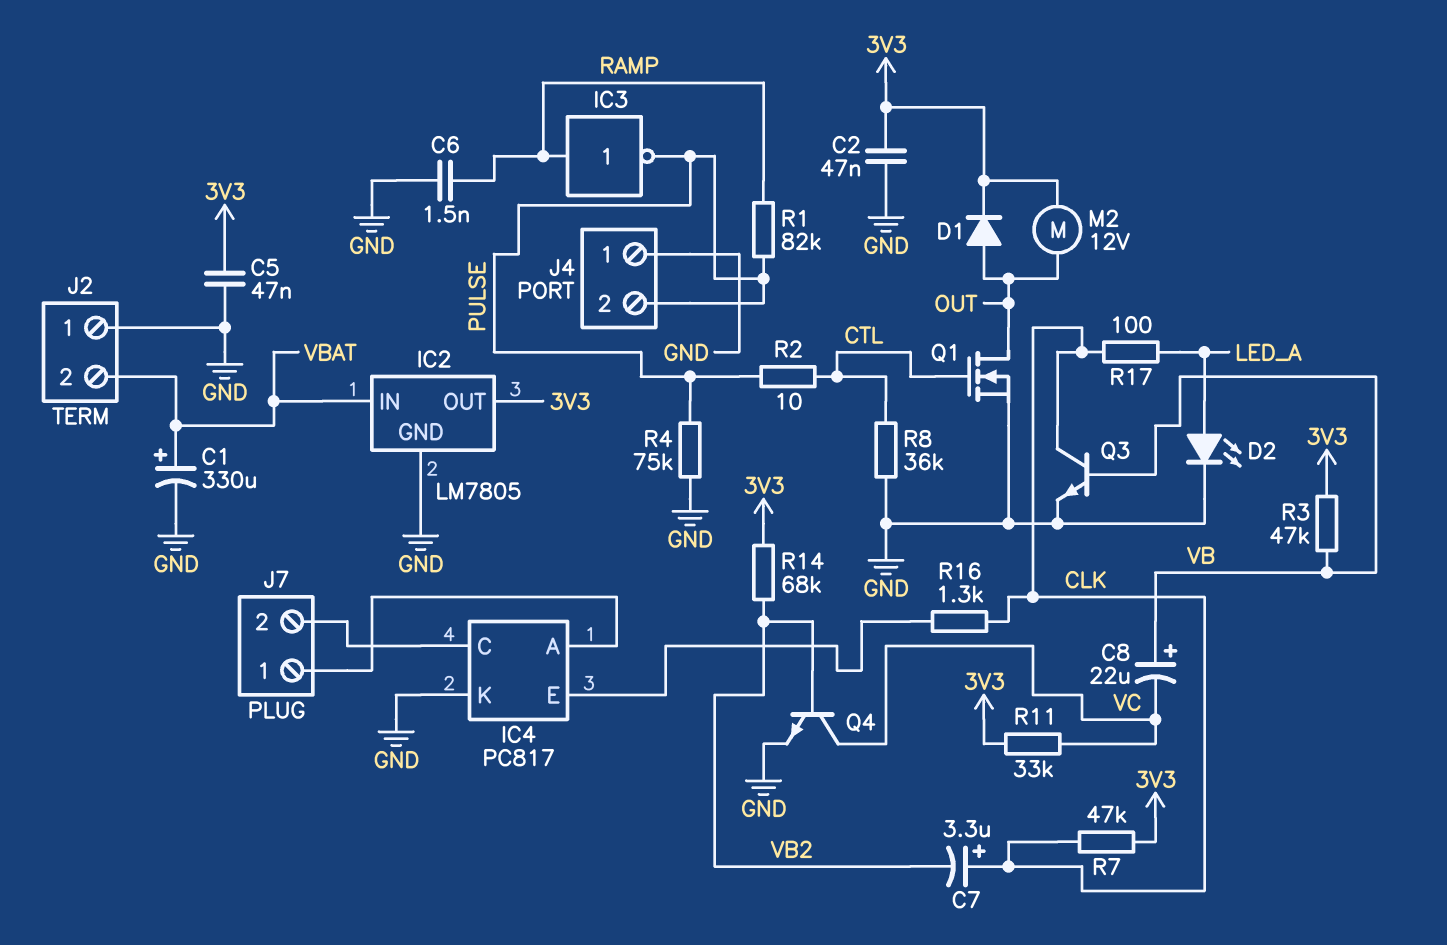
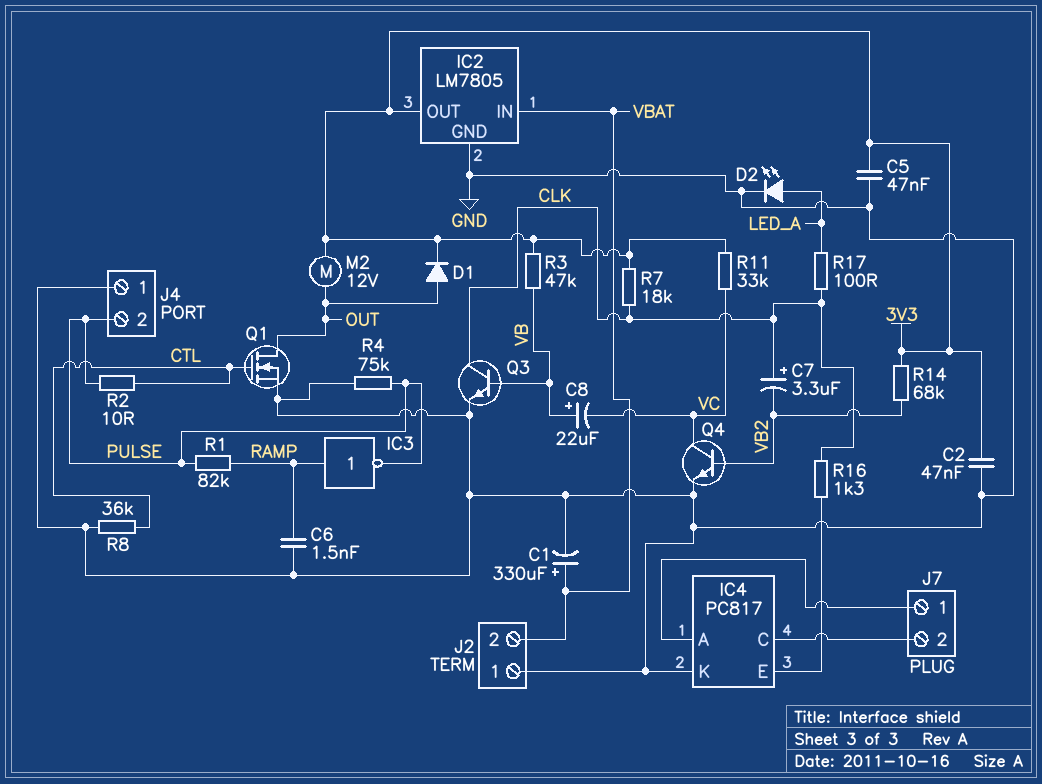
R7: 47k (3V3, CLK) -> 18k (3V3, CLK)

